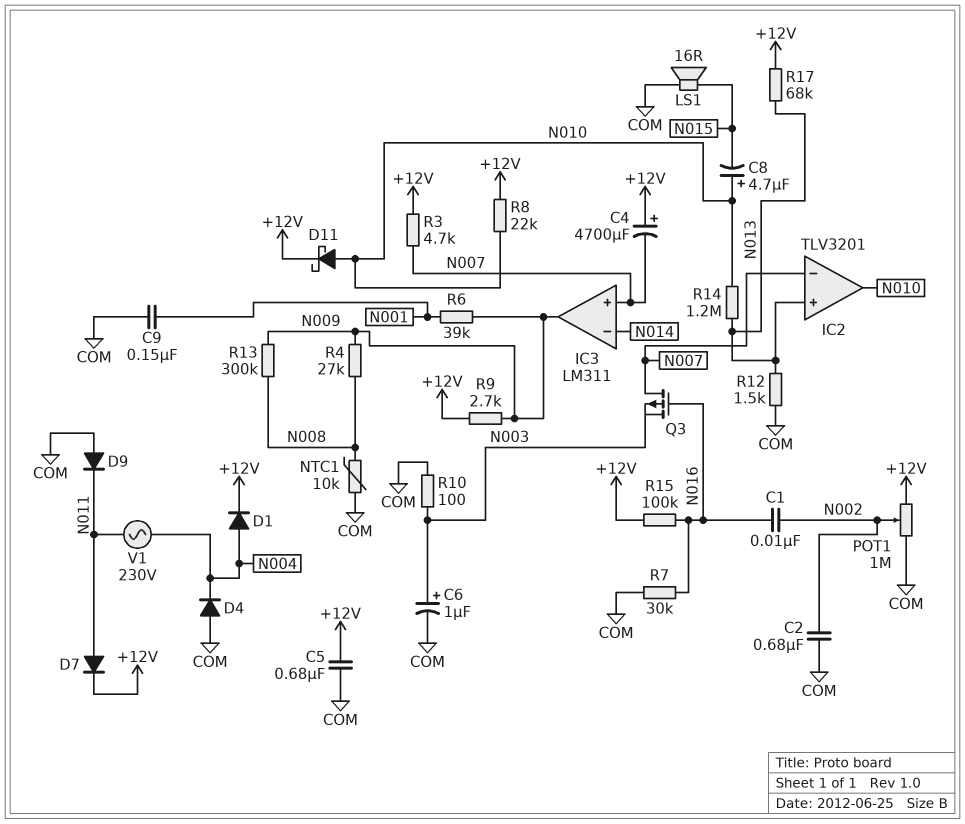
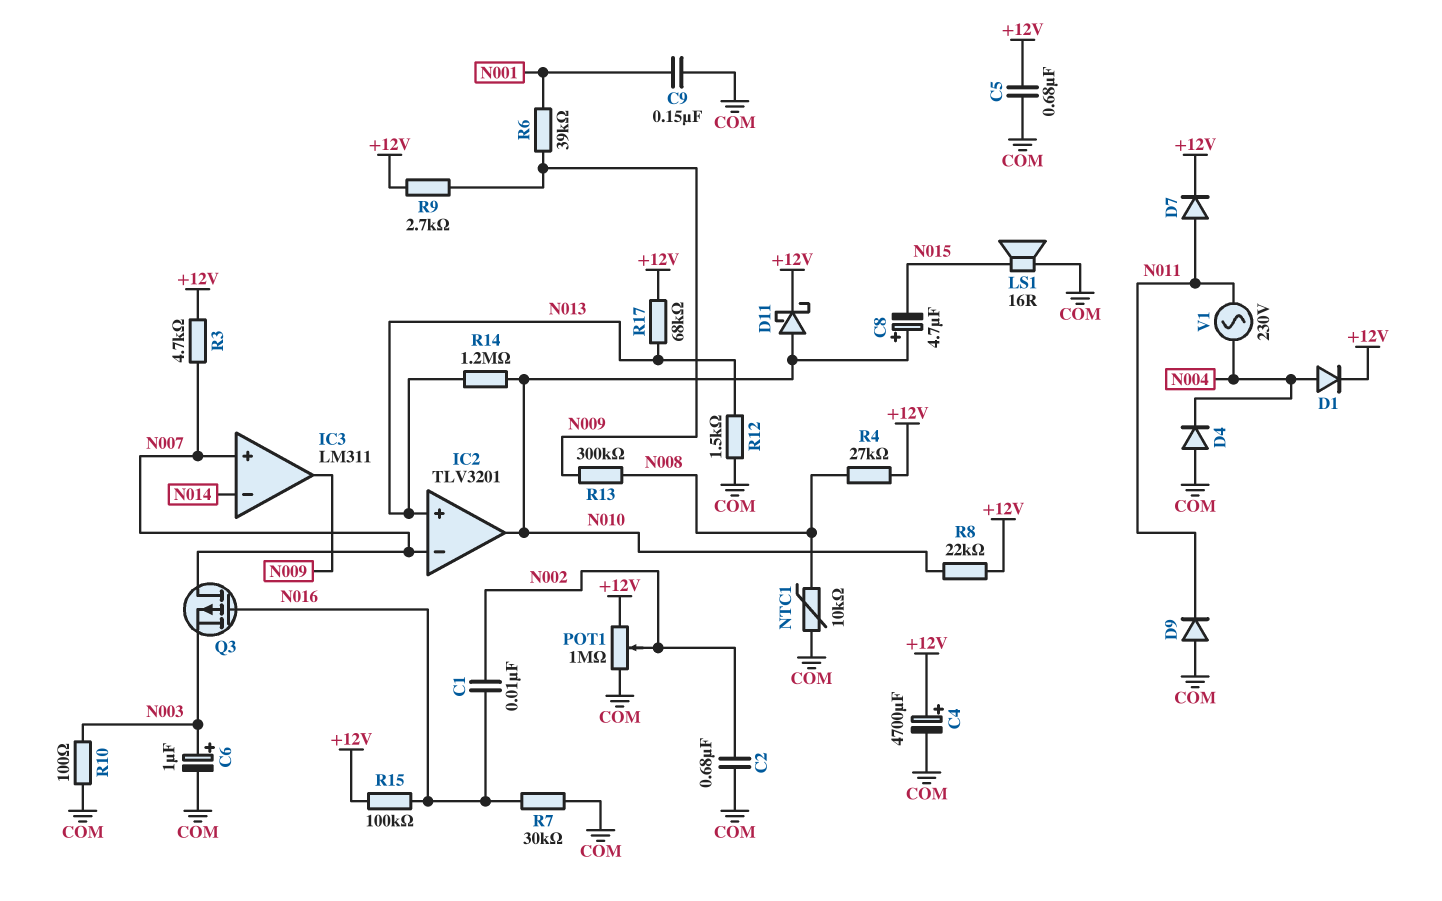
C4: 4700uF (plus +12V, minus N007) -> 4700uF (plus +12V, minus COM)
R4: 27k (N008, N009) -> 27k (+12V, N008)

